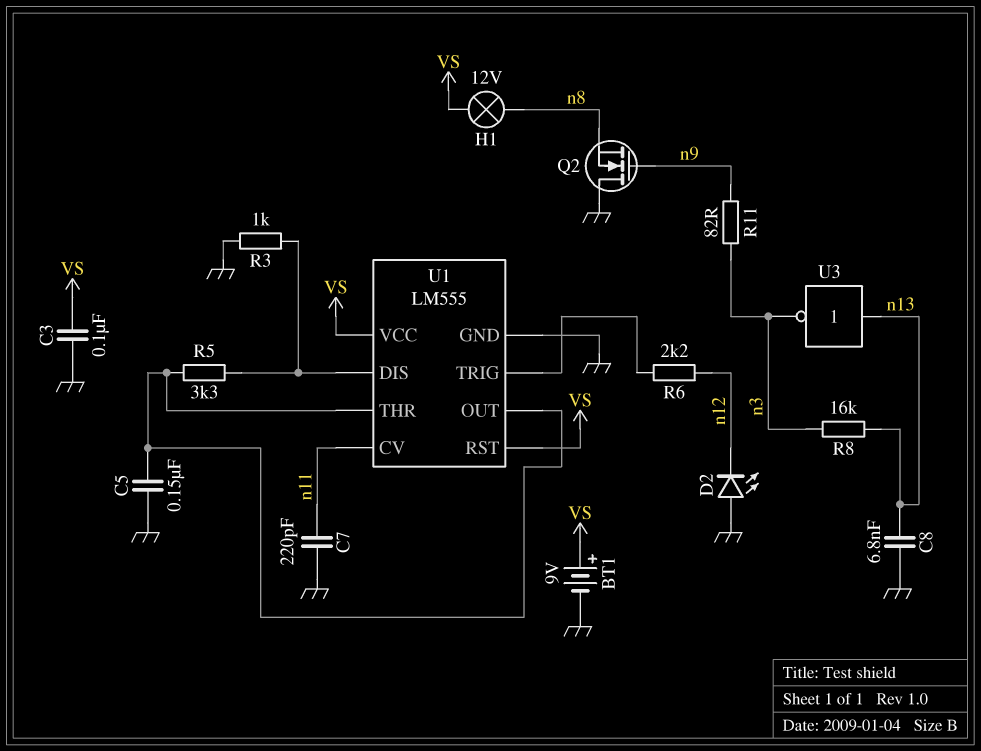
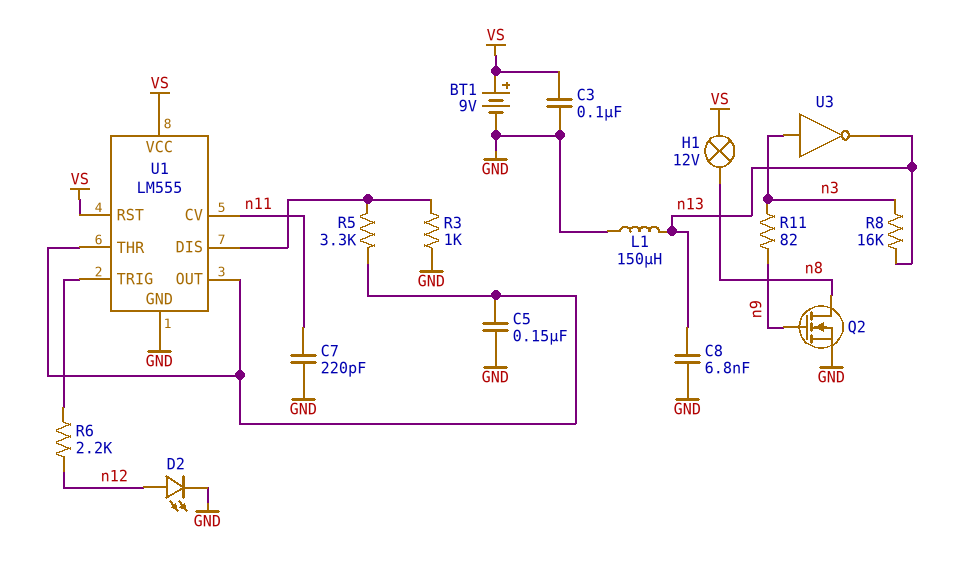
D2: LED (A GND, K n12) -> LED (A n12, K GND)
L1: none -> 150uH (GND, n13)
Q2: NMOS (G n9, D GND, S n8) -> NMOS (G n9, D n8, S GND)
U3: NOT (in n13, out n3) -> NOT (in n3, out n13)

